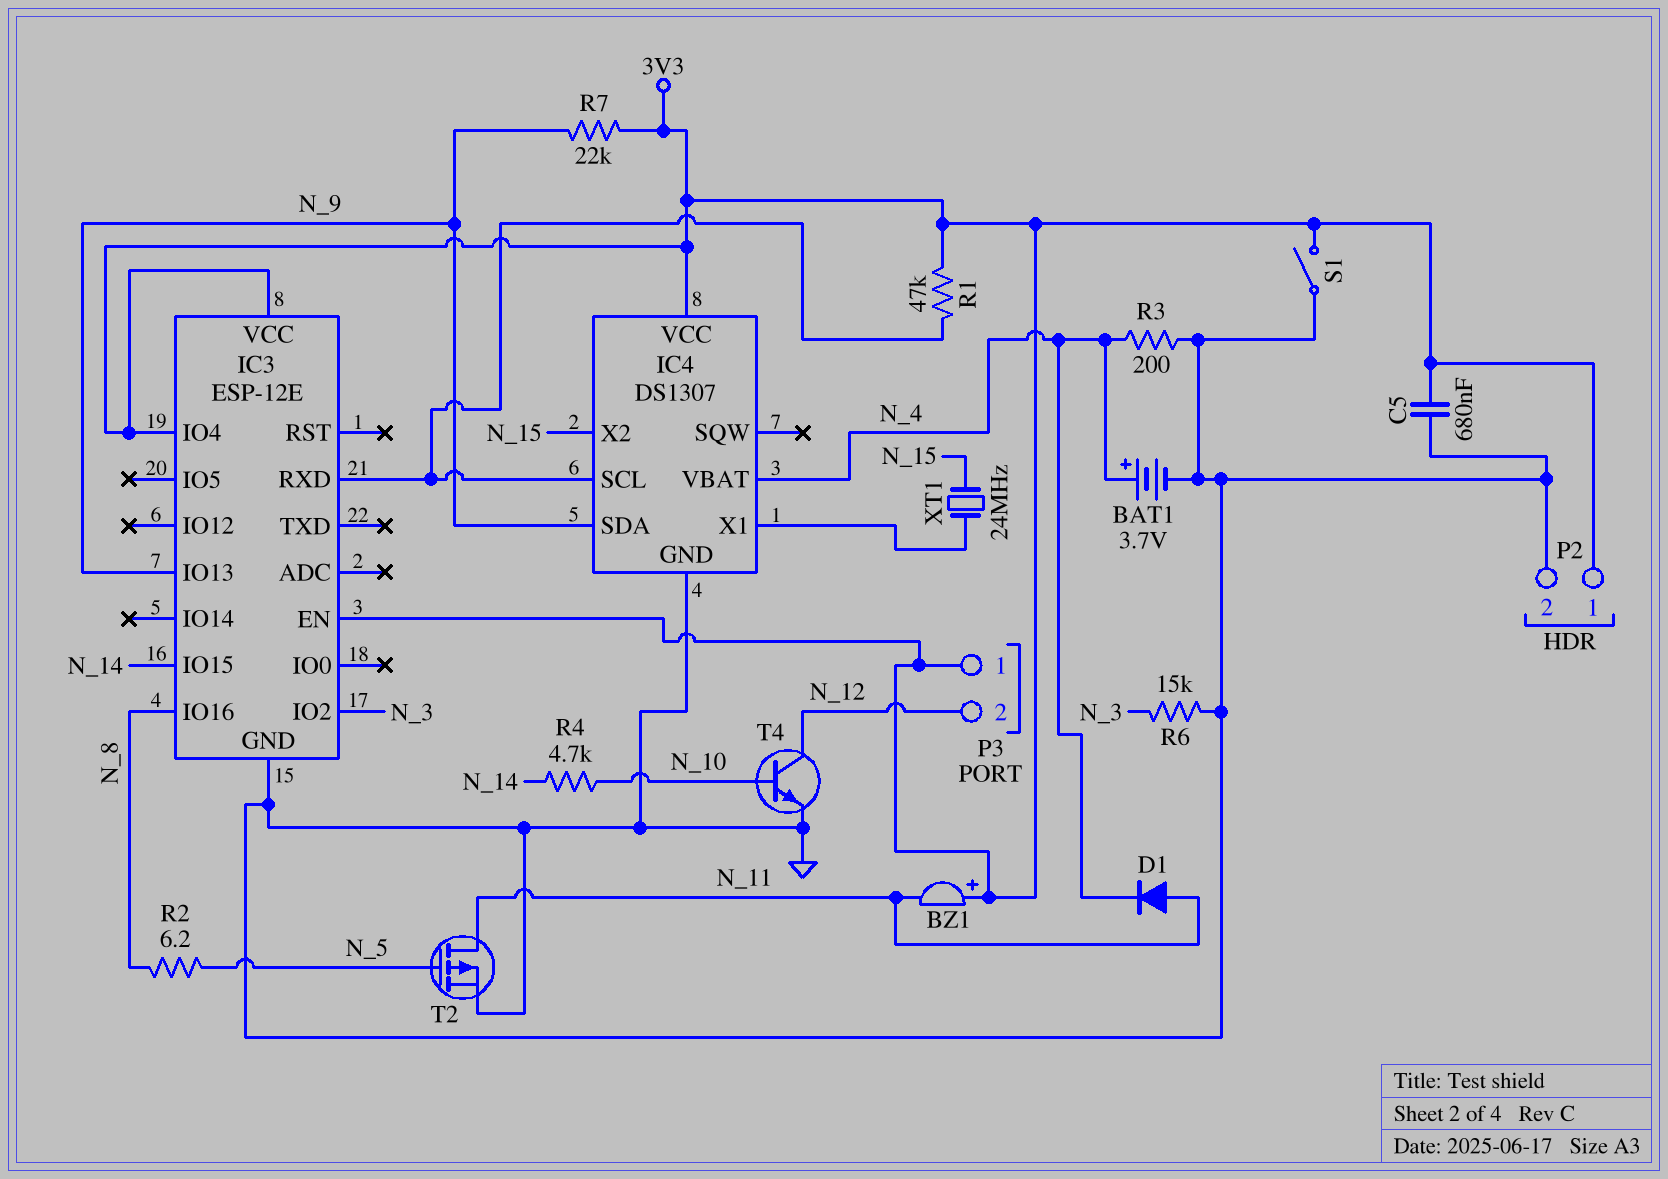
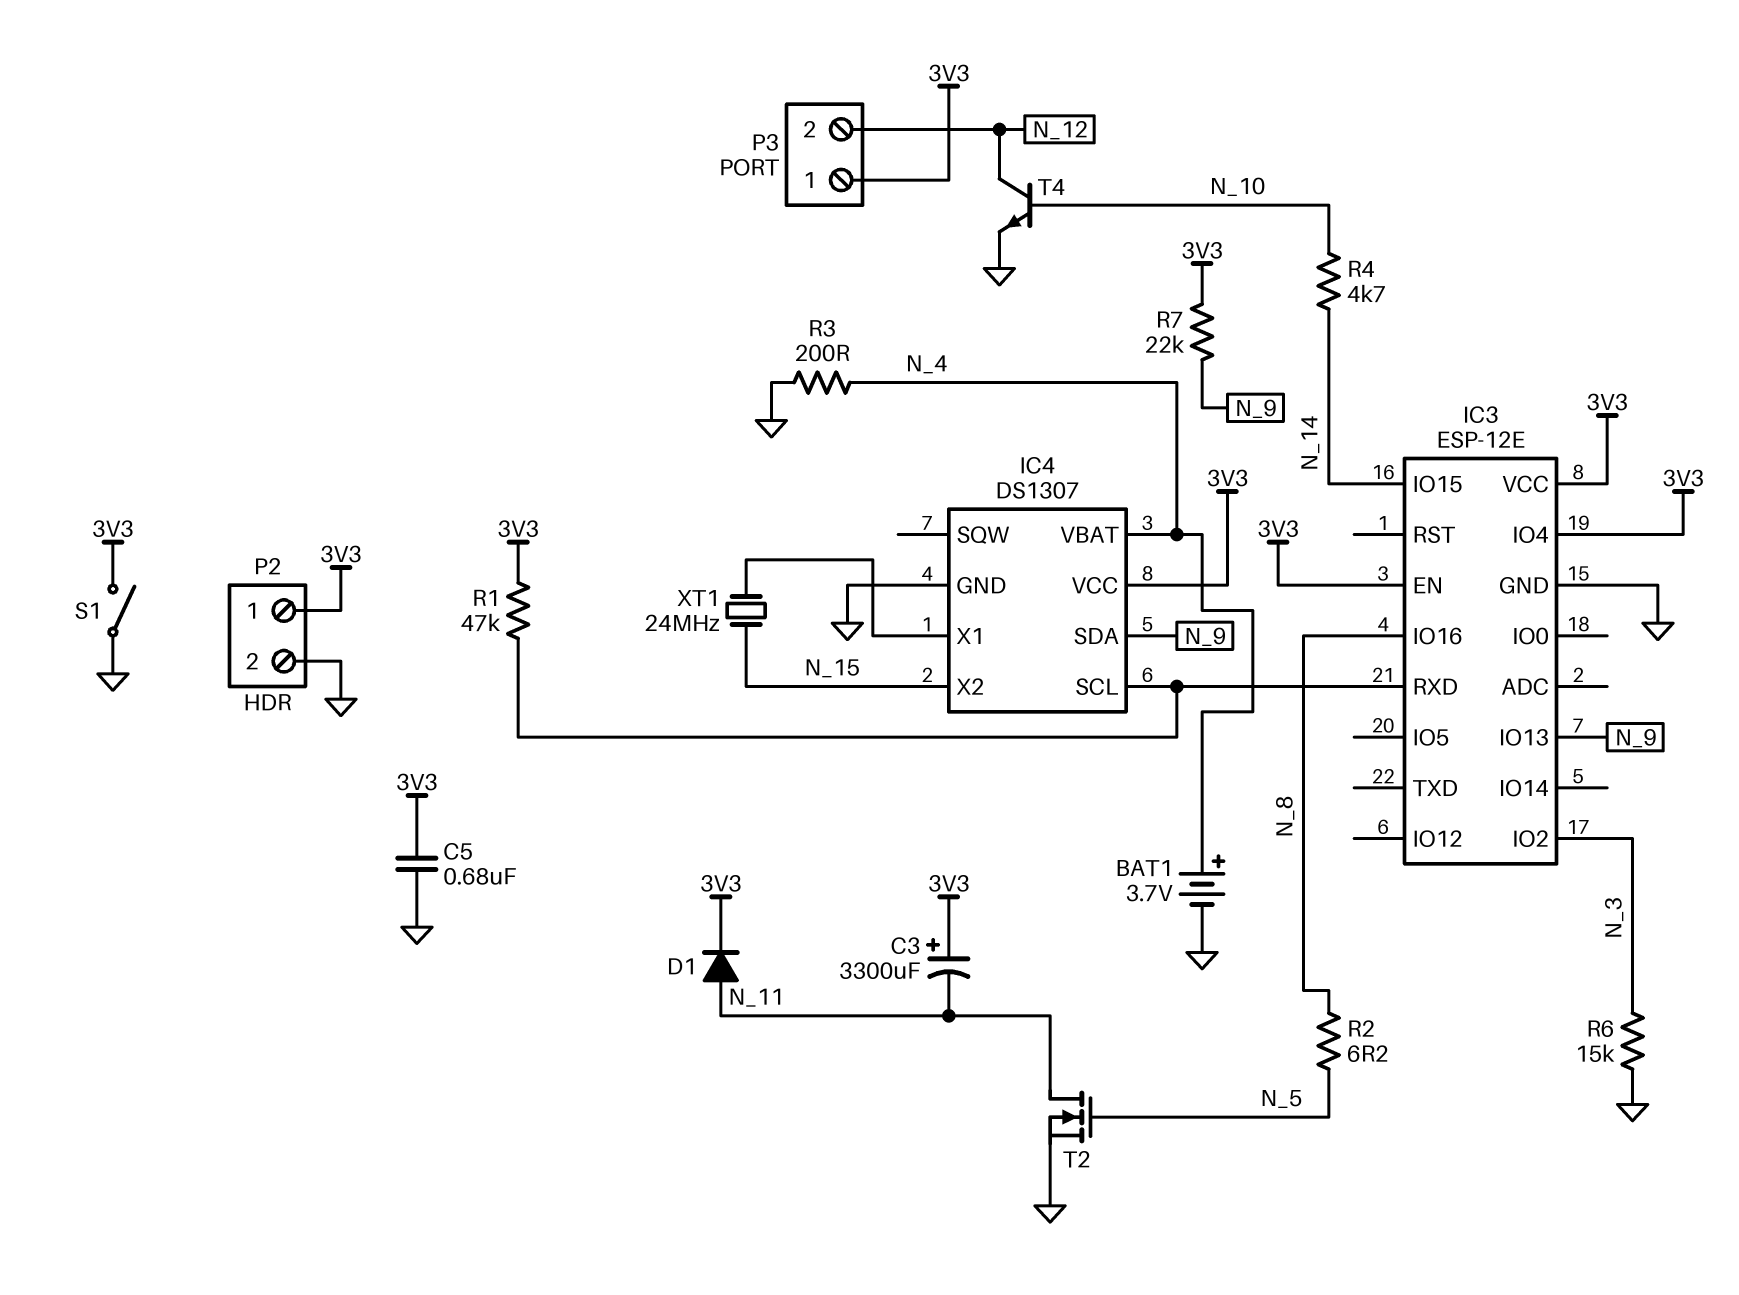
BZ1: buzzer (plus 3V3, minus N_11) -> none
C3: none -> 3300uF (plus 3V3, minus N_11)
D1: diode (A N_11, K N_4) -> diode (A N_11, K 3V3)
T2: PMOS (G N_5, D N_11, S GND) -> NMOS (G N_5, D N_11, S GND)

